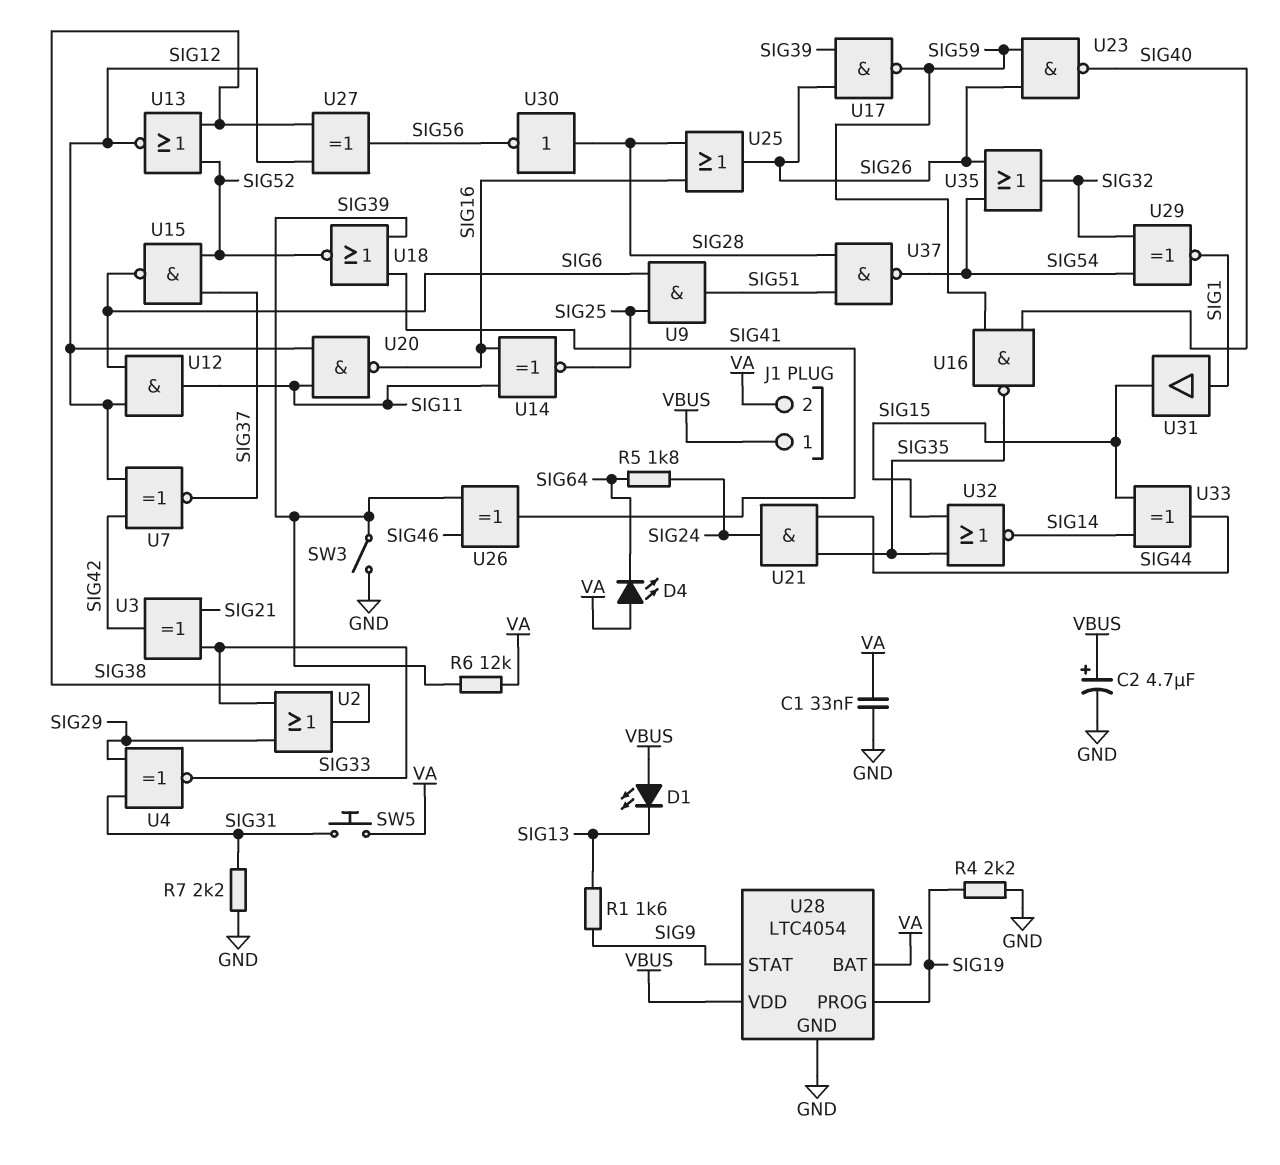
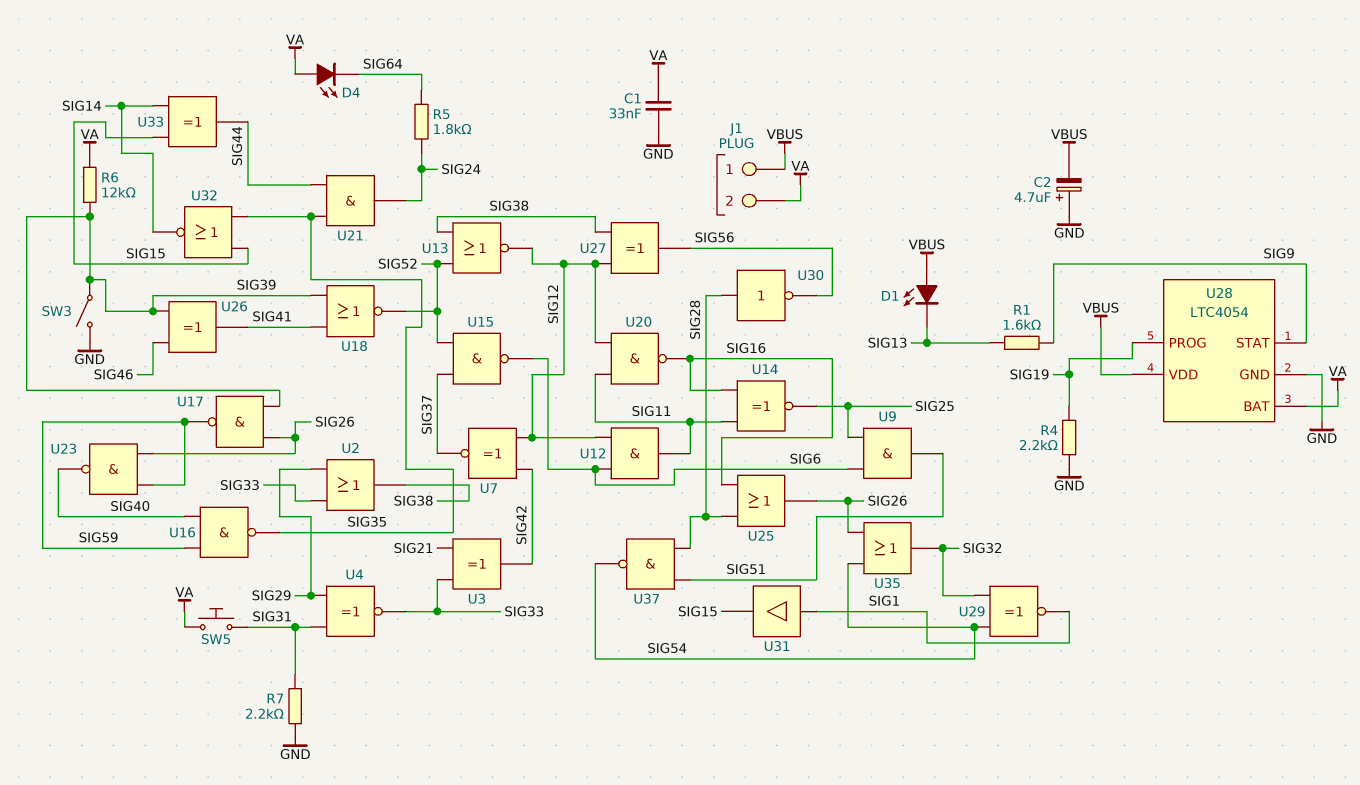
C2: 4.7uF (plus VBUS, minus GND) -> 4.7uF (plus GND, minus VBUS)

